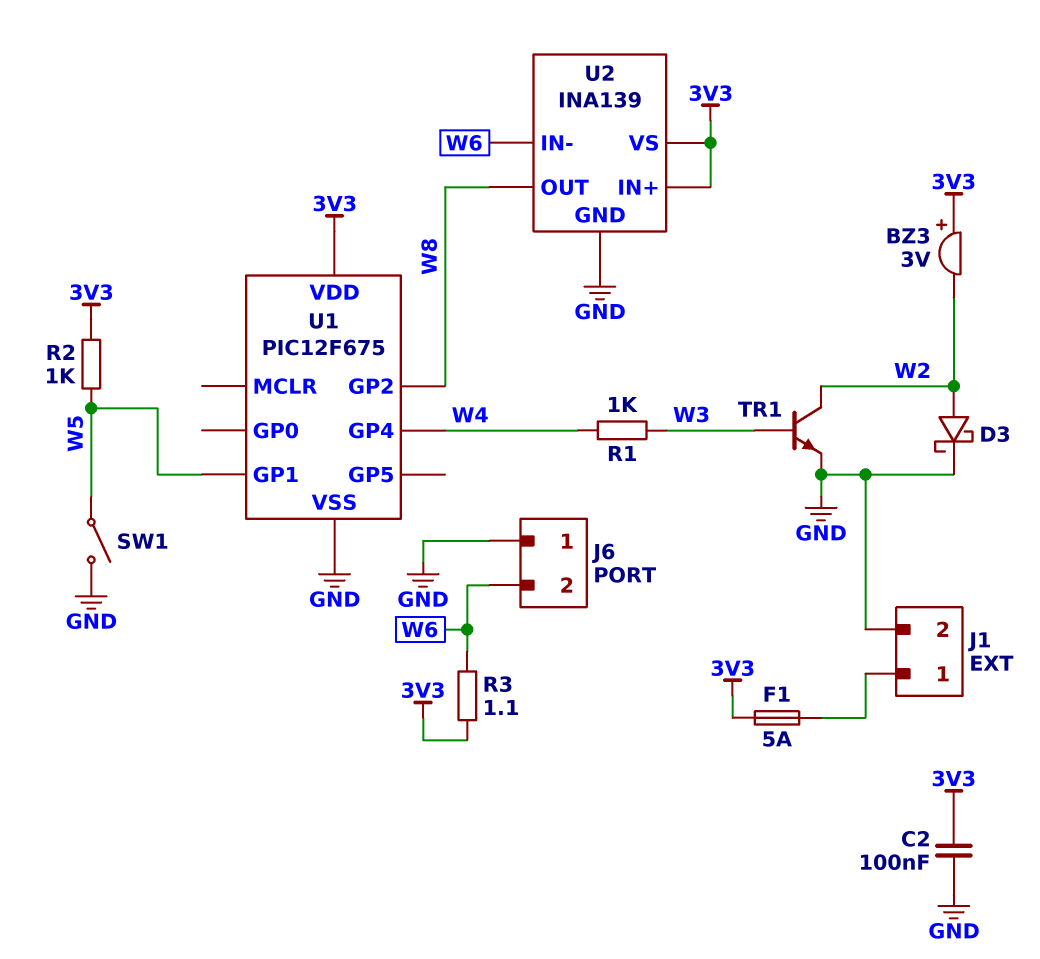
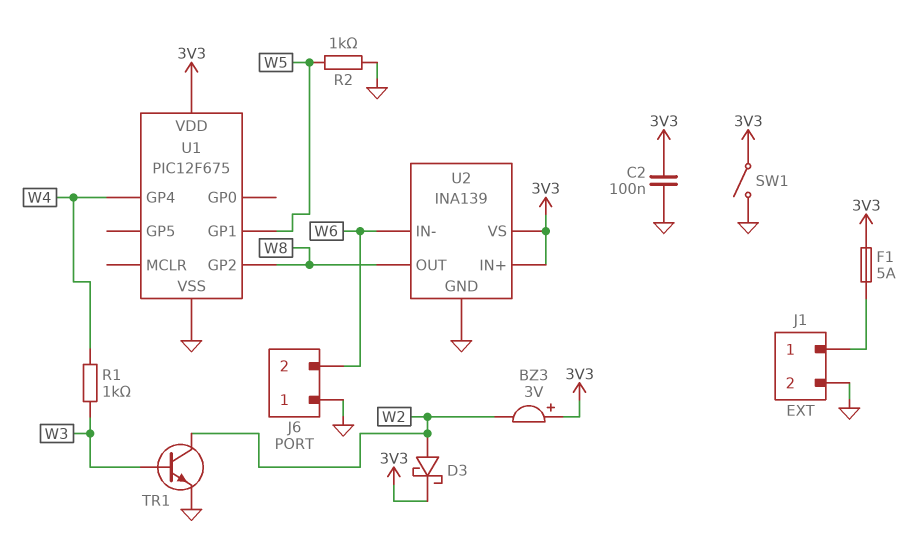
D3: schottky (A W2, K GND) -> schottky (A W2, K 3V3)
R2: 1k (3V3, W5) -> 1k (GND, W5)
R3: 1.1 (3V3, W6) -> none
SW1: switch (GND, W5) -> switch (3V3, GND)

